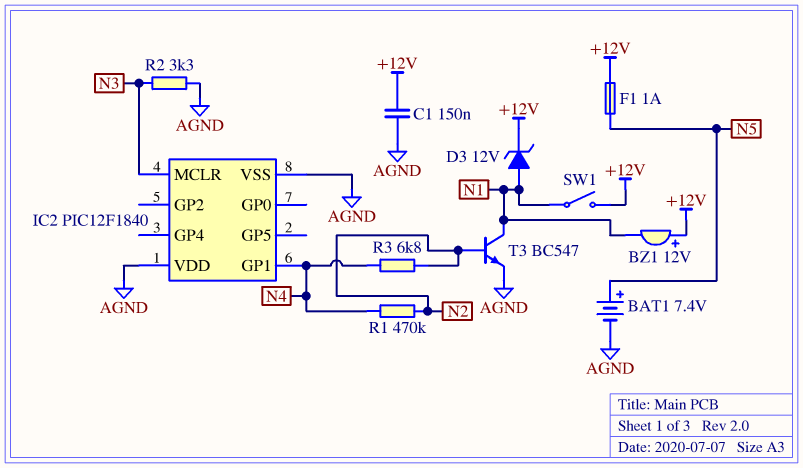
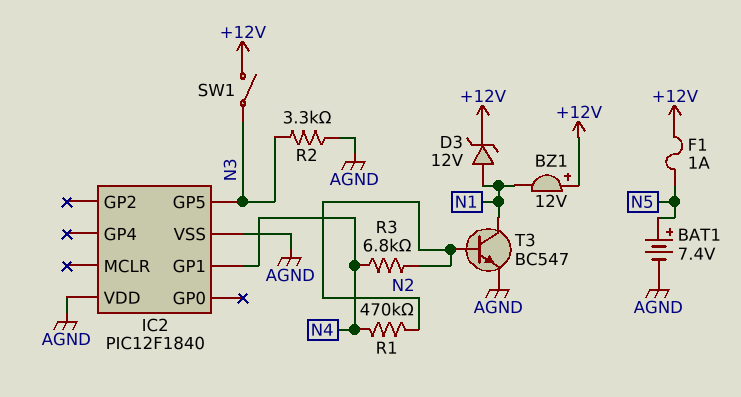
C1: 150nF (+12V, AGND) -> none
IC2 pin GP5: none -> N3
IC2 pin MCLR: N3 -> none
SW1: switch (+12V, N1) -> switch (+12V, N3)

